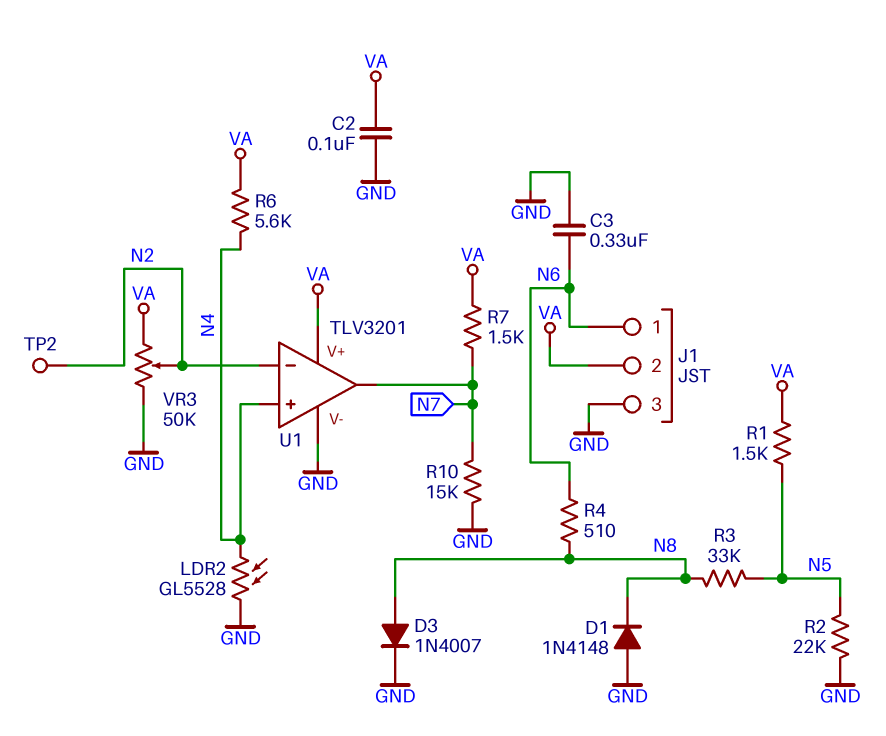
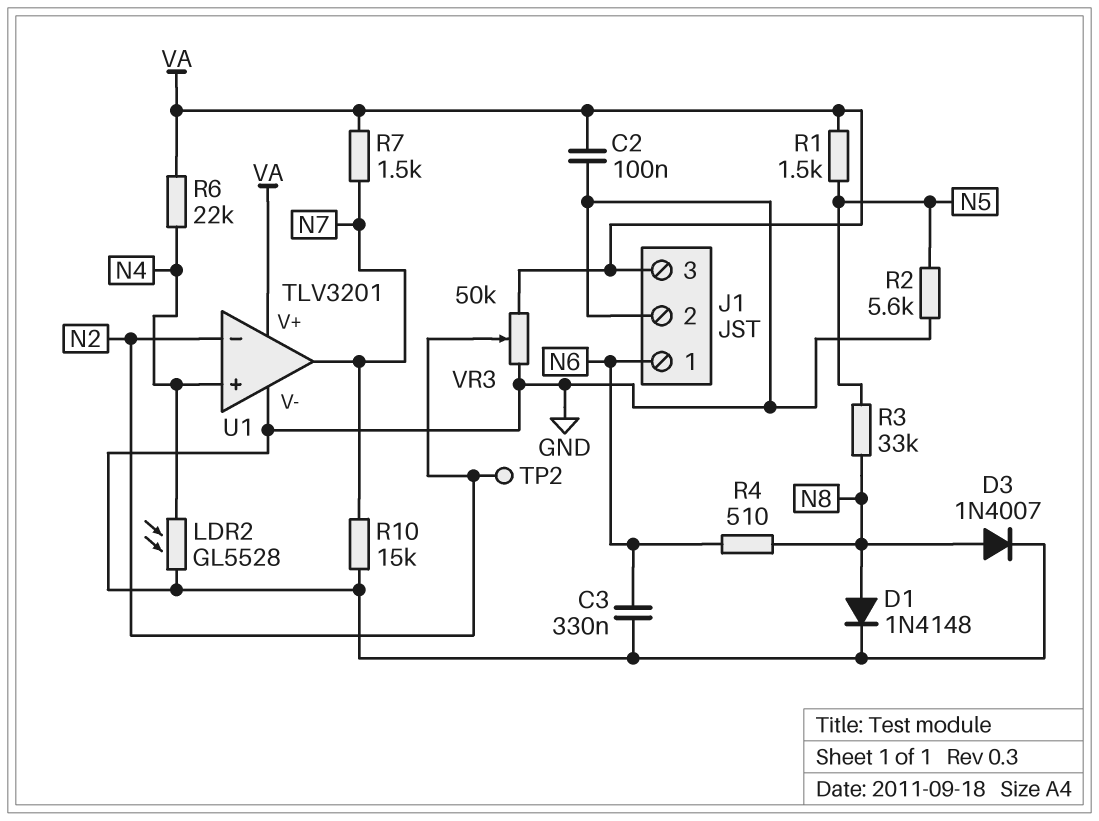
D1: diode 1N4148 (A GND, K N8) -> diode 1N4148 (A N8, K GND)
J1 pin 2: VA -> GND
J1 pin 3: GND -> VA
R2: 22k (GND, N5) -> 5.6k (GND, N5)
R6: 5.6k (N4, VA) -> 22k (N4, VA)

